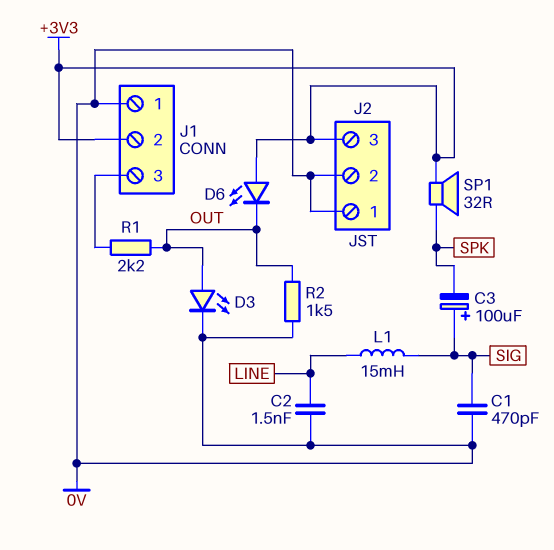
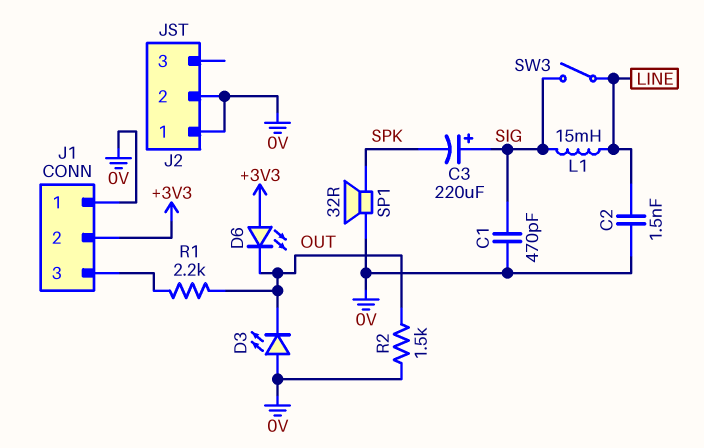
C3: 100uF (plus SIG, minus SPK) -> 220uF (plus SIG, minus SPK)
D3: LED (A OUT, K 0V) -> LED (A 0V, K OUT)
J2 pin 3: +3V3 -> none
SP1: speaker 32R (+3V3, SPK) -> speaker 32R (0V, SPK)
SW3: none -> switch (LINE, SIG)

